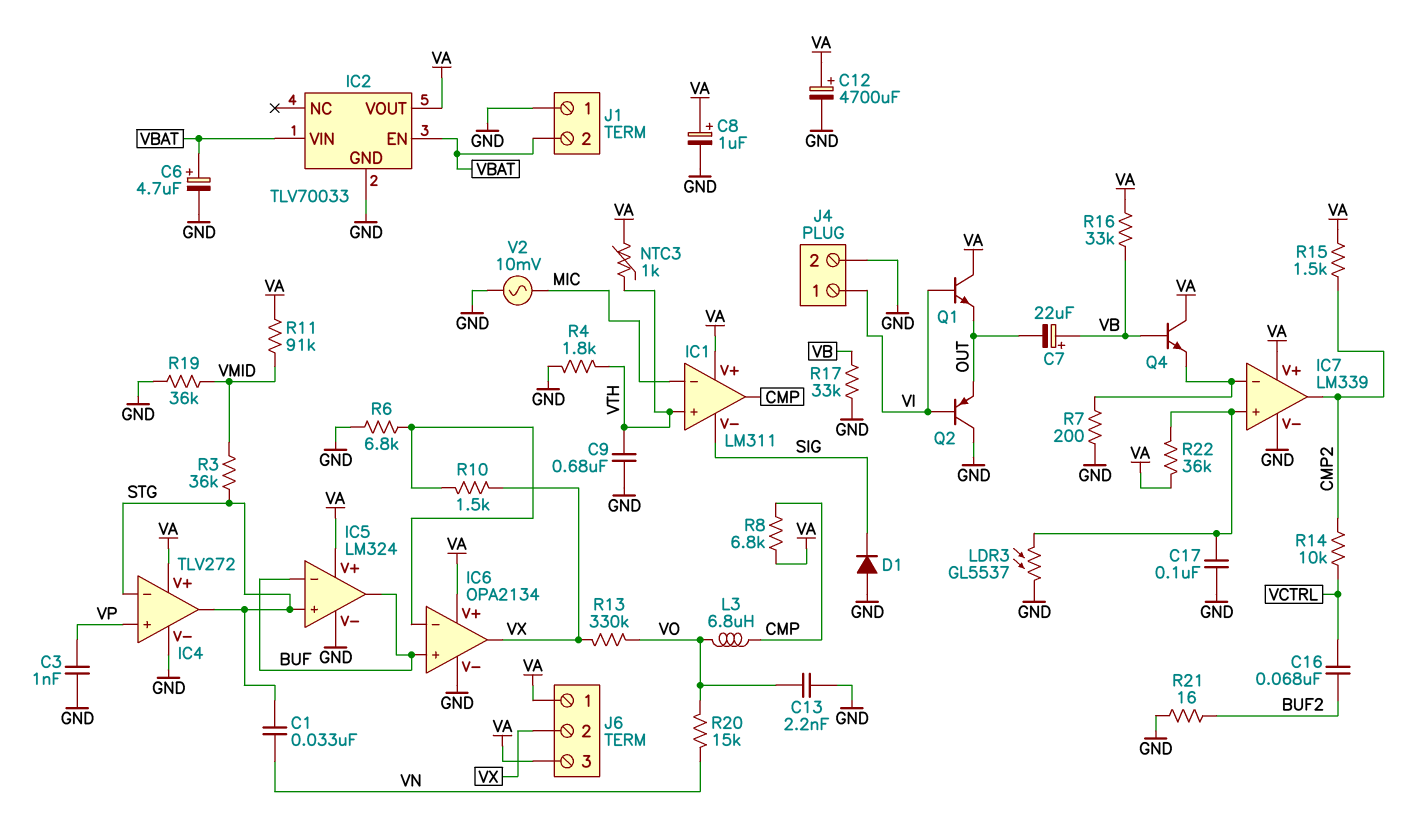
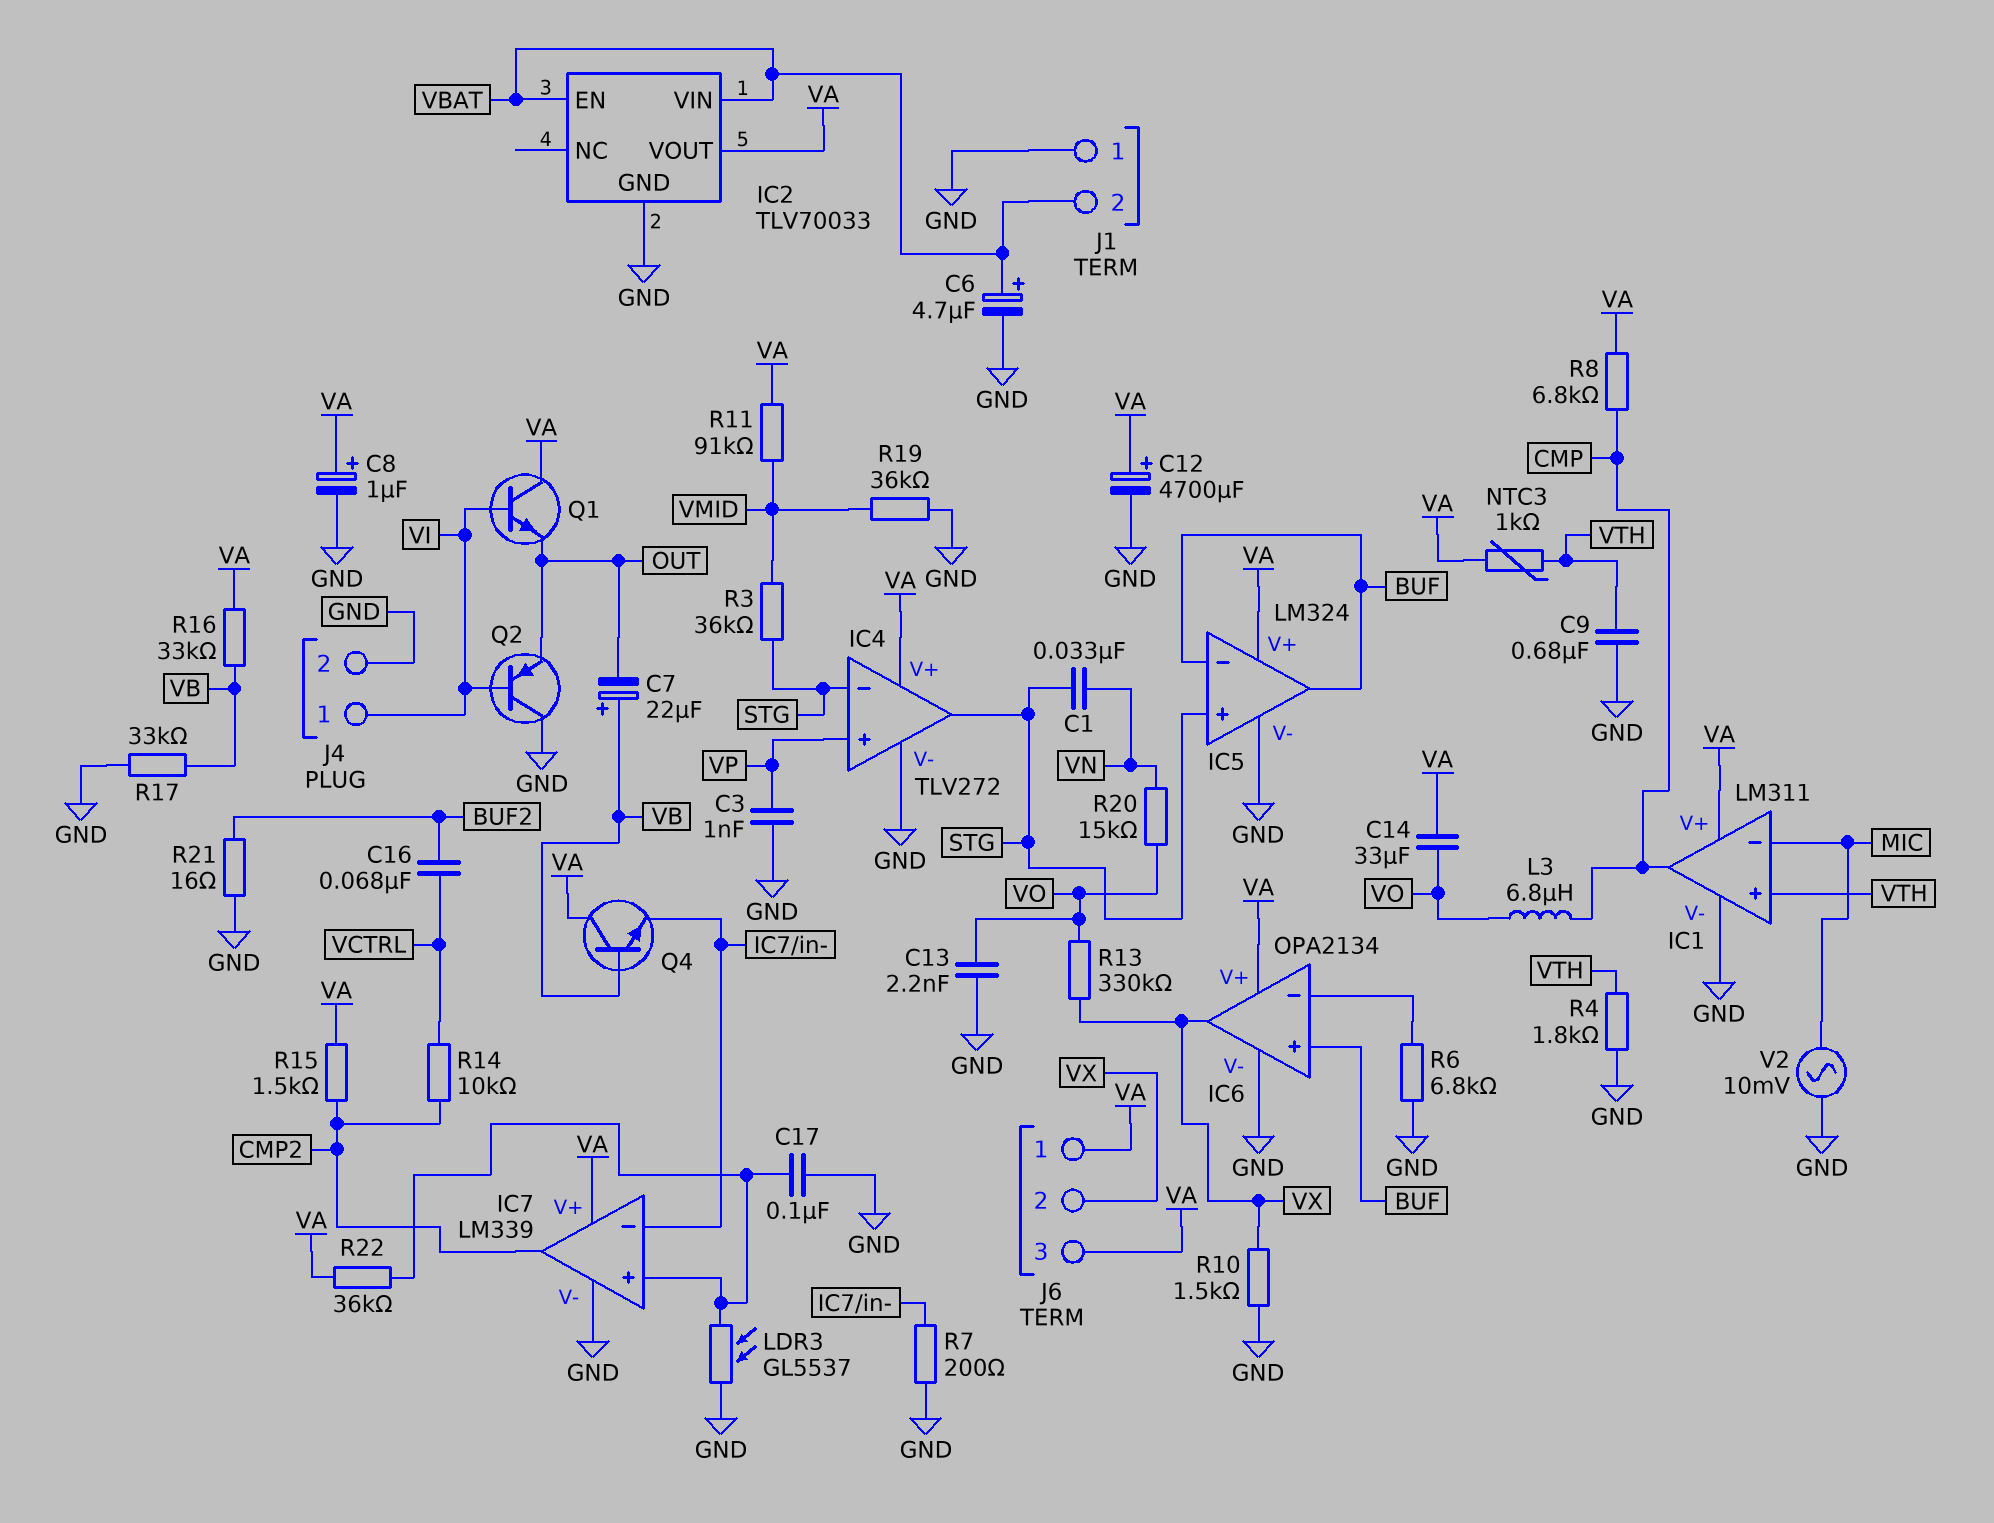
C14: none -> 33uF (VA, VO)
D1: diode (A GND, K SIG) -> none
IC1 pin V-: SIG -> GND
R10: 1.5k (IC6/in-, VX) -> 1.5k (GND, VX)

